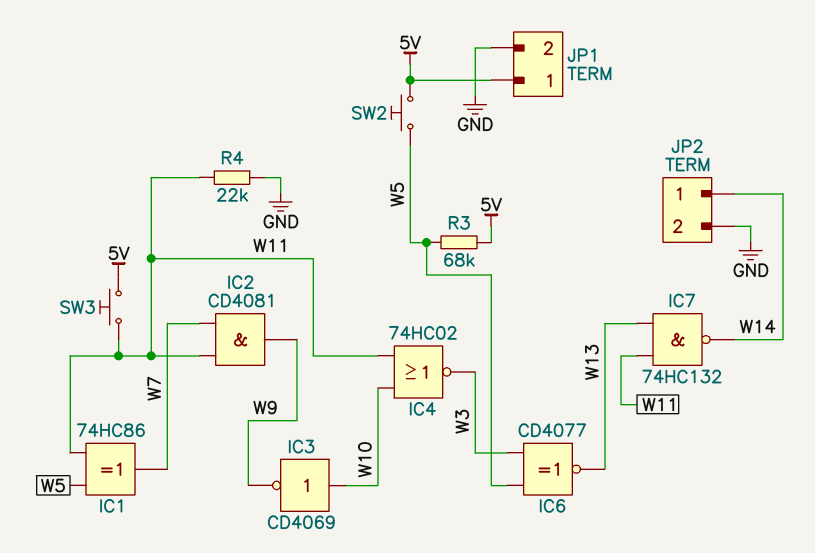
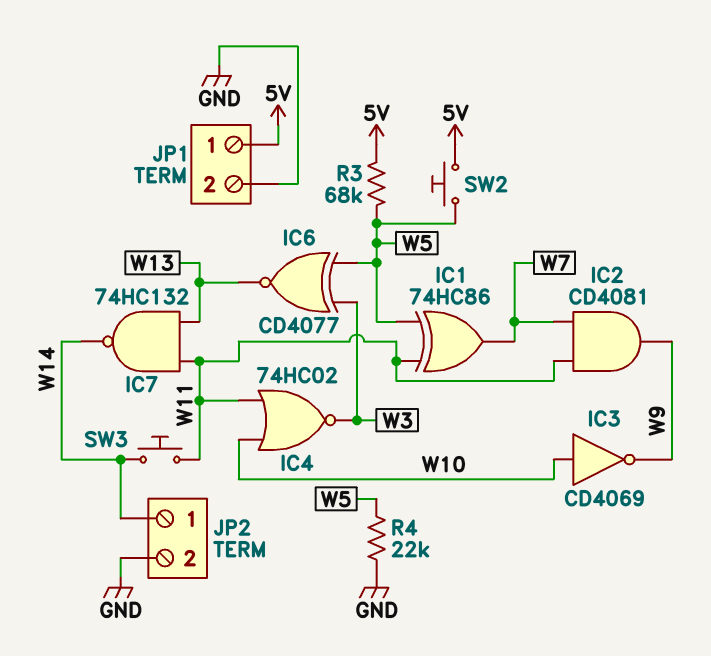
R4: 22k (GND, W11) -> 22k (GND, W5)
SW3: button (5V, W11) -> button (W11, W14)

